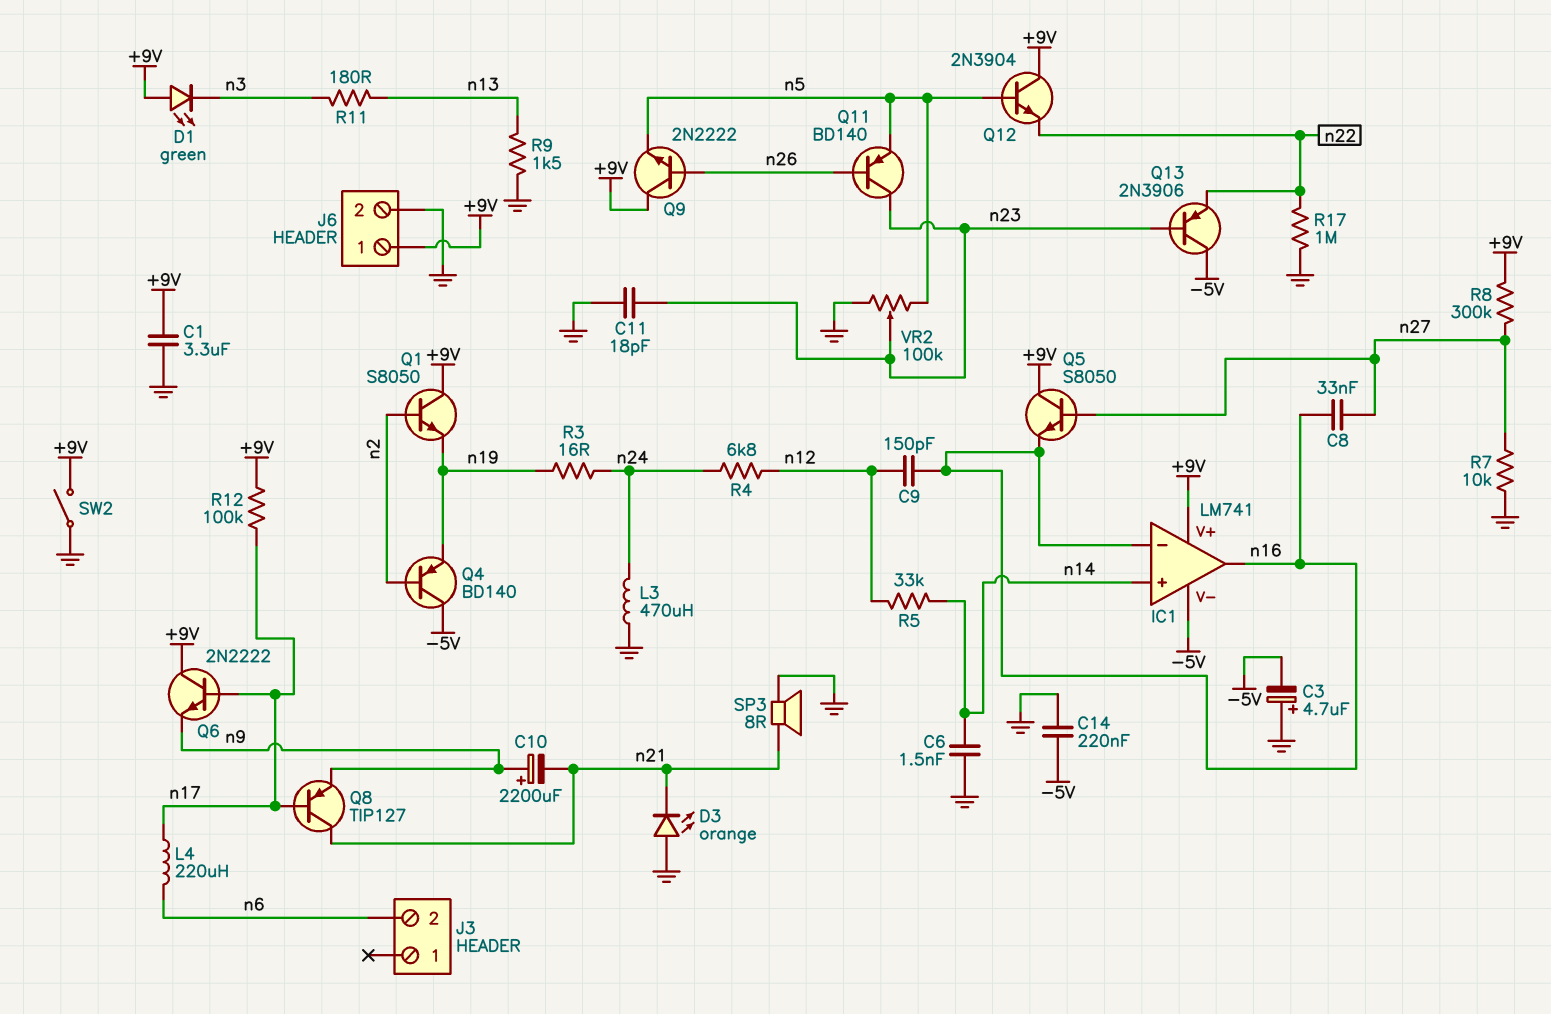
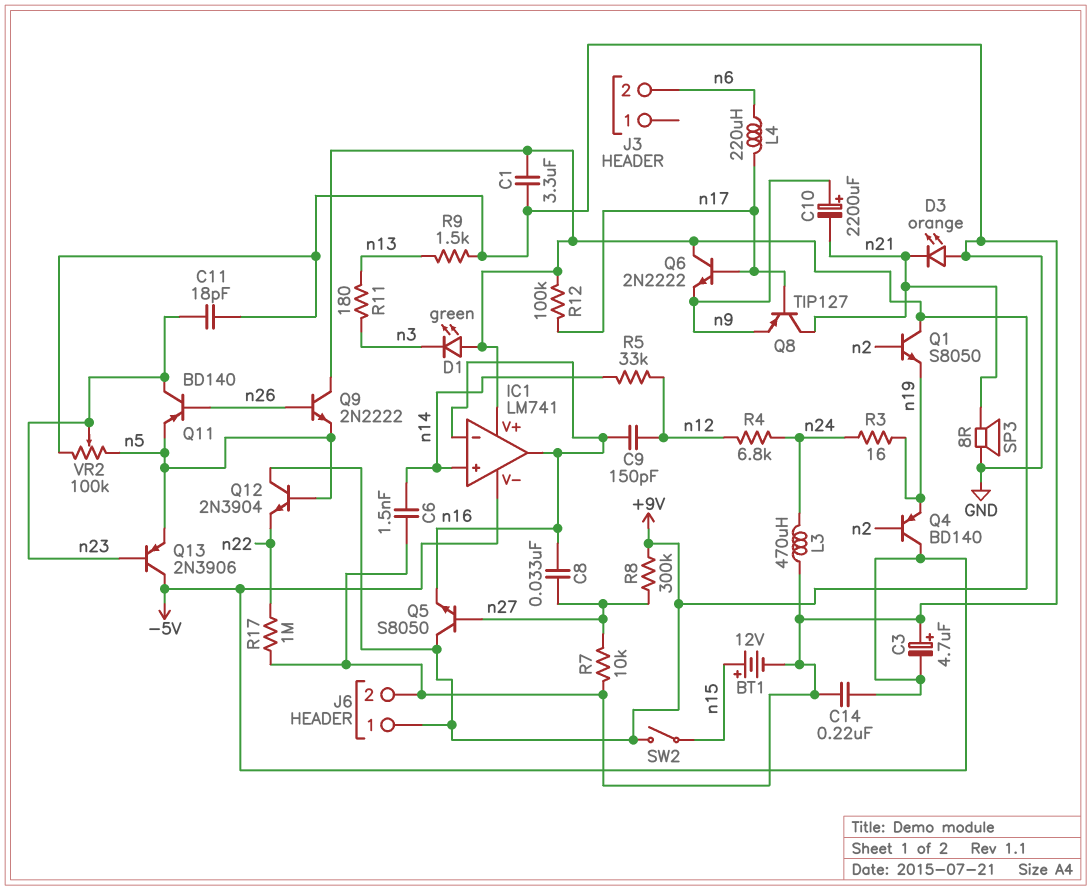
BT1: none -> 12V (plus n15, minus GND)
Q13: PNP 2N3906 (B n23, C -5V, E n22) -> PNP 2N3906 (B n23, C -5V, E n5)
SW2: switch (+9V, GND) -> switch (+9V, n15)

